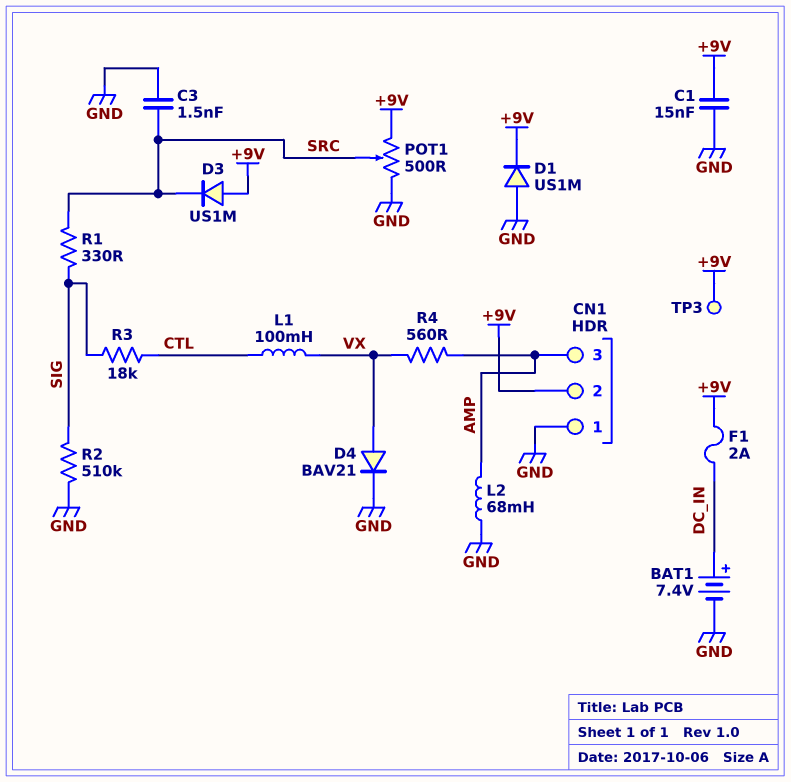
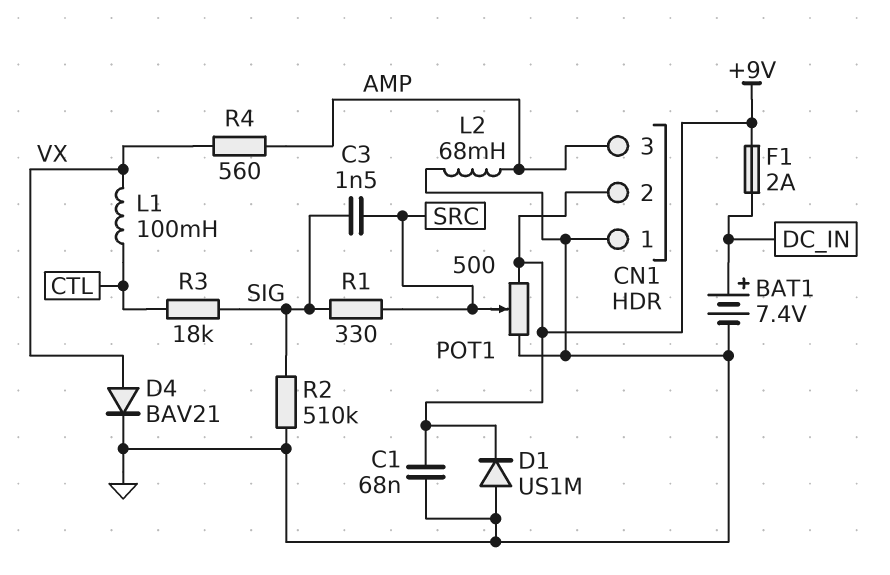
C1: 15nF (+9V, GND) -> 68nF (+9V, GND)
C3: 1.5nF (GND, SRC) -> 1.5nF (SIG, SRC)
D3: diode US1M (A +9V, K SRC) -> none
TP3: test point (+9V) -> none

